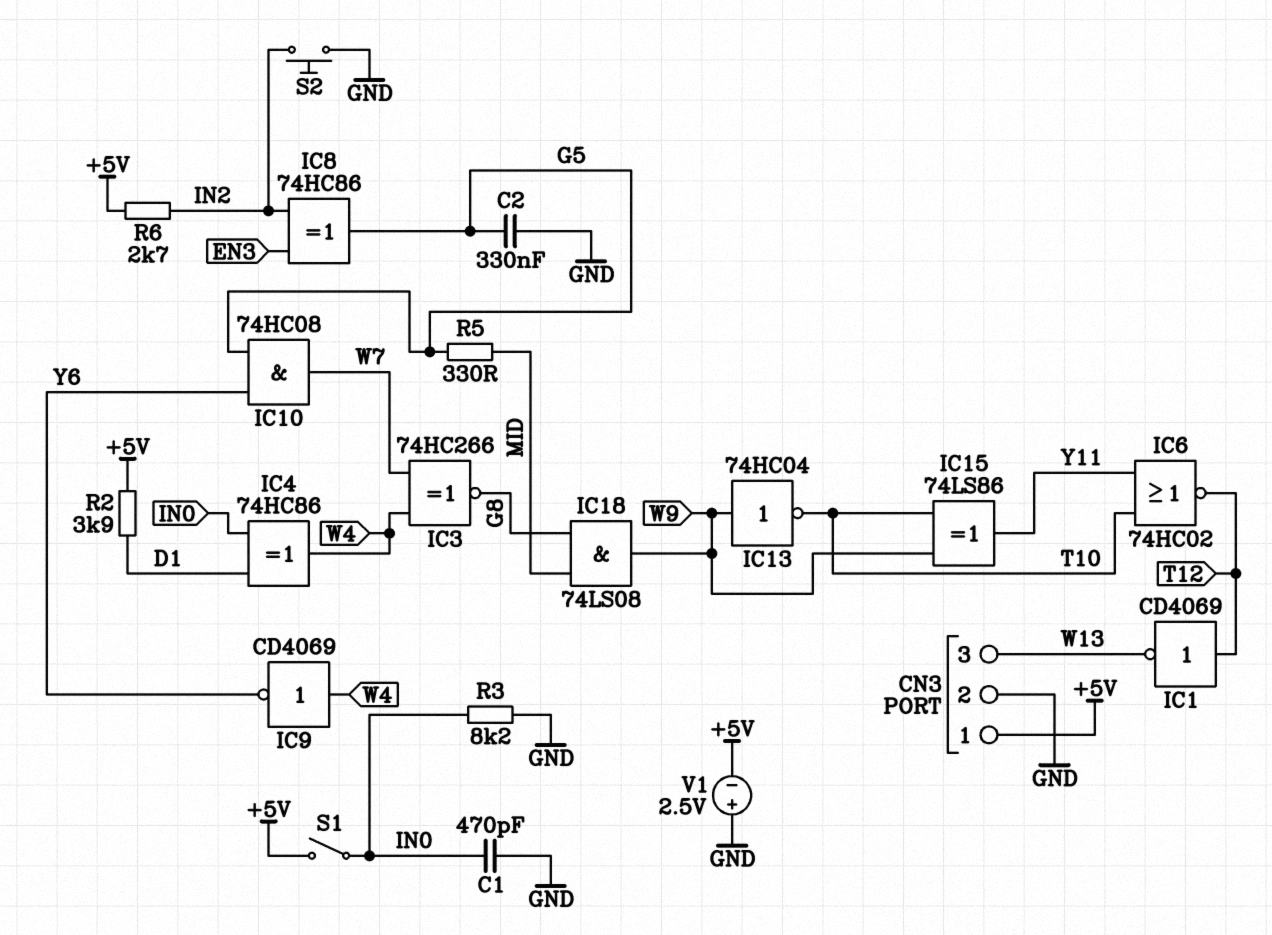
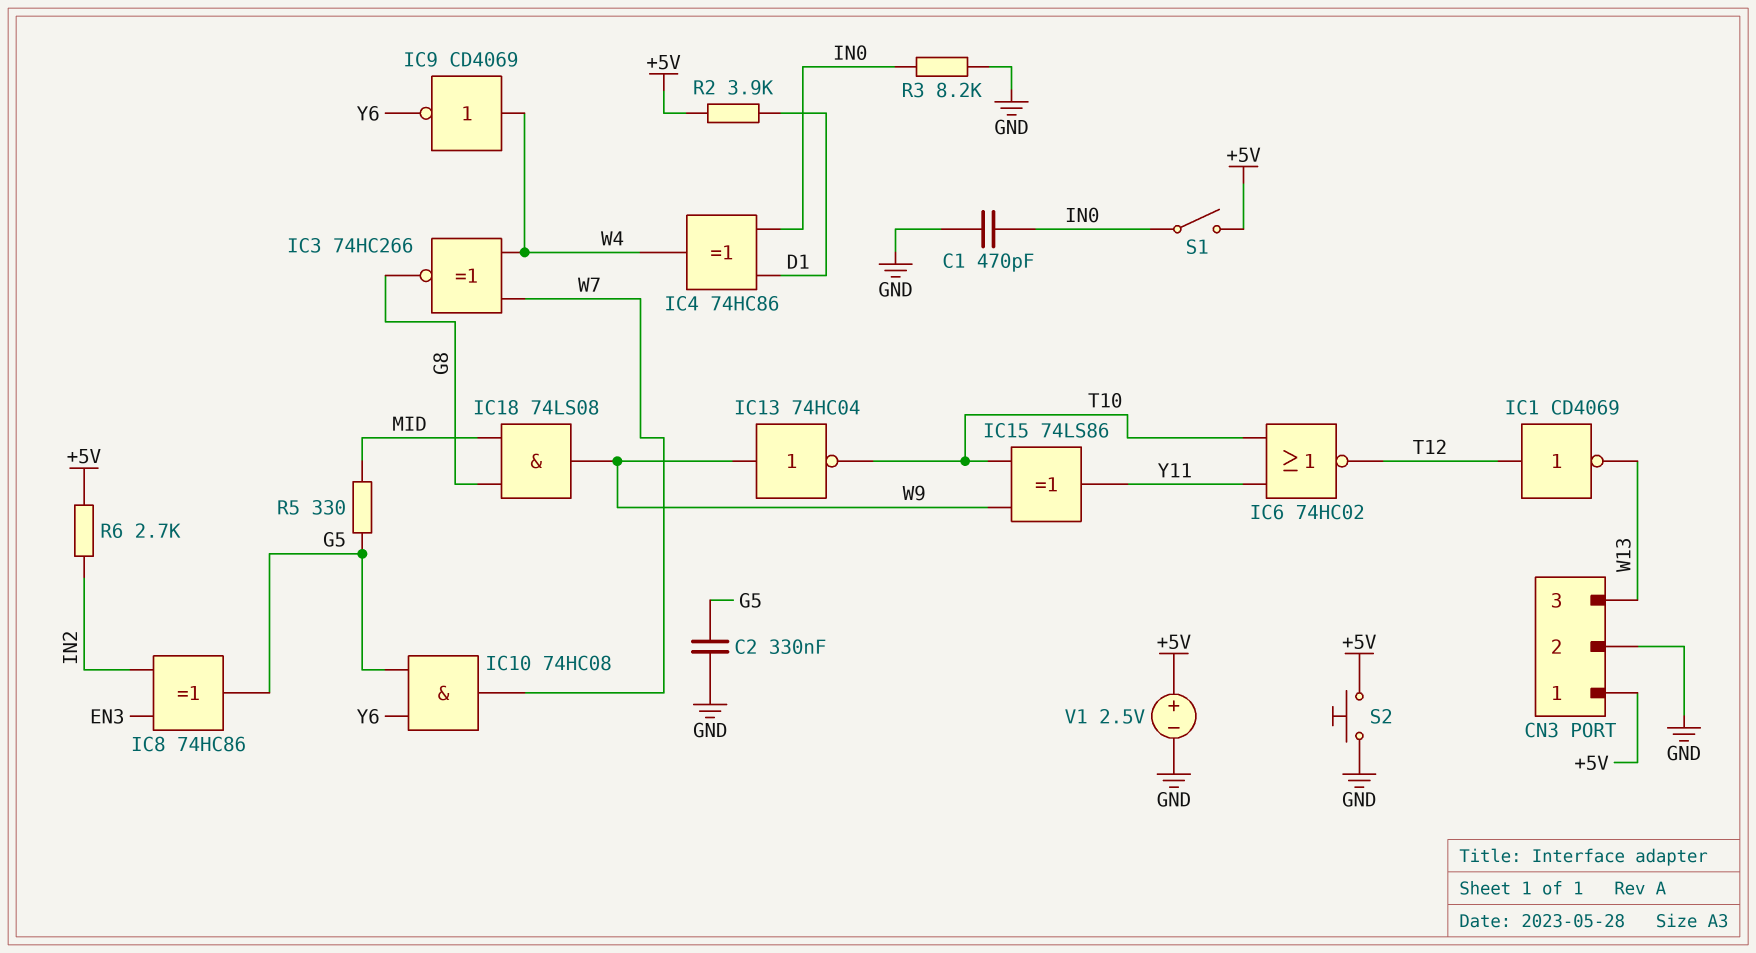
S2: button (GND, IN2) -> button (+5V, GND)
V1: 2.5V (plus GND, minus +5V) -> 2.5V (plus +5V, minus GND)

